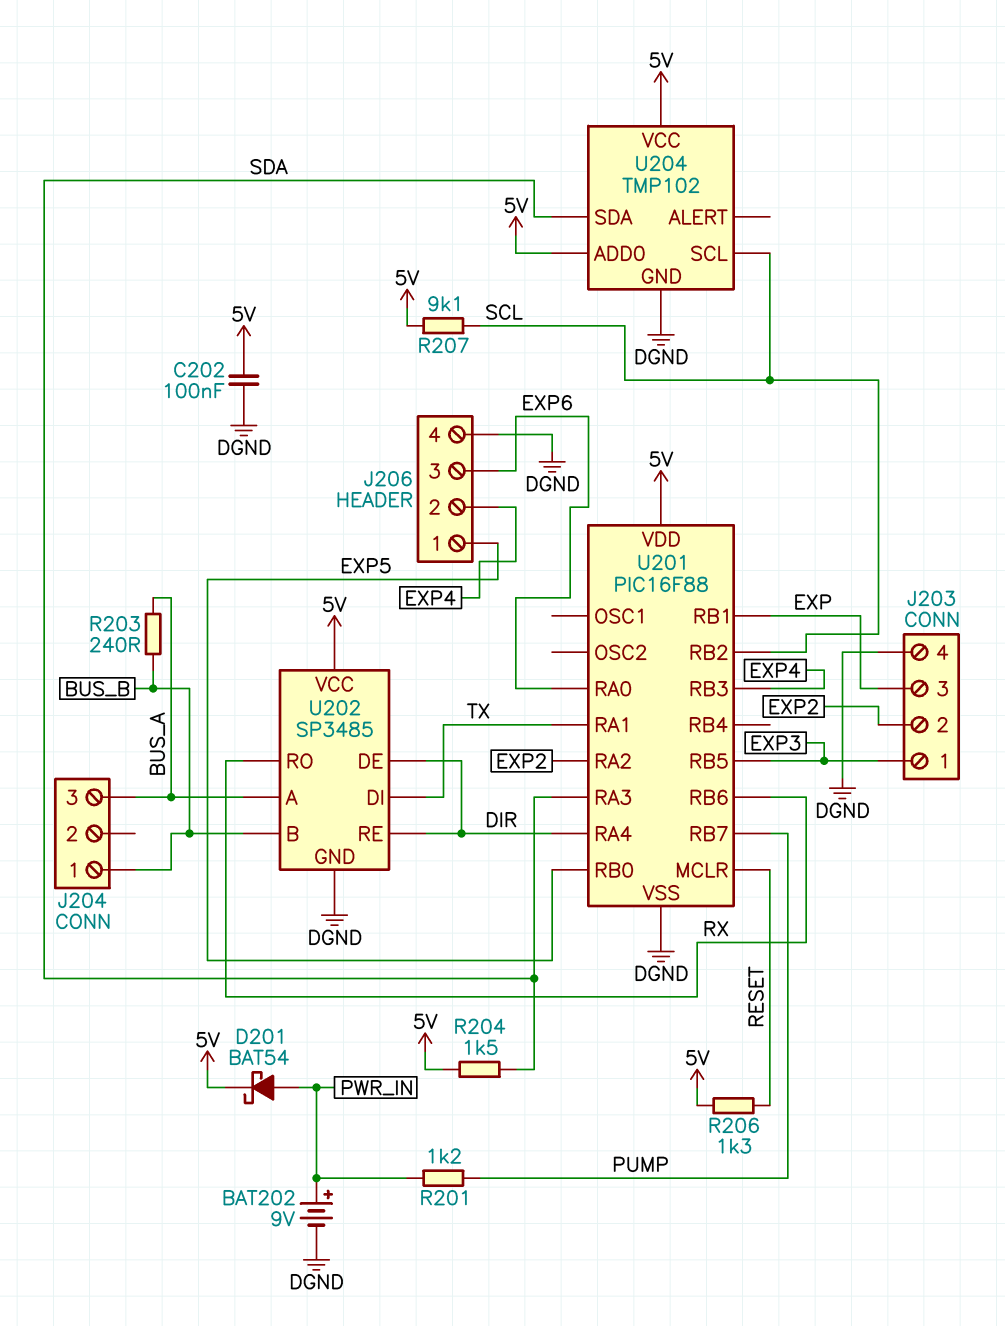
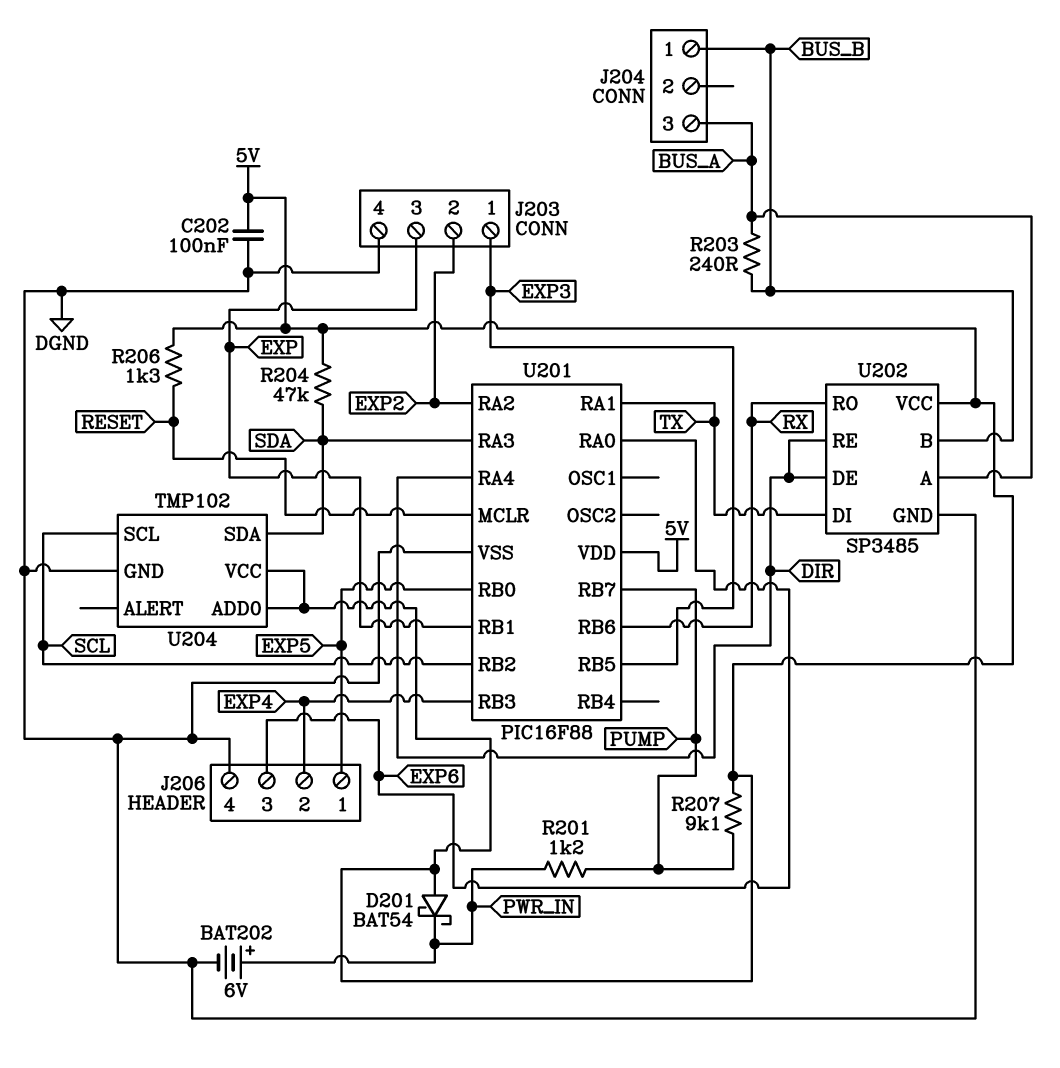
BAT202: 9V (plus PWR_IN, minus DGND) -> 6V (plus PWR_IN, minus DGND)
D201: schottky BAT54 (A PWR_IN, K 5V) -> schottky BAT54 (A 5V, K PWR_IN)
R204: 1.5k (5V, SDA) -> 47k (5V, SDA)
R207: 9.1k (5V, SCL) -> 9.1k (5V, PUMP)

